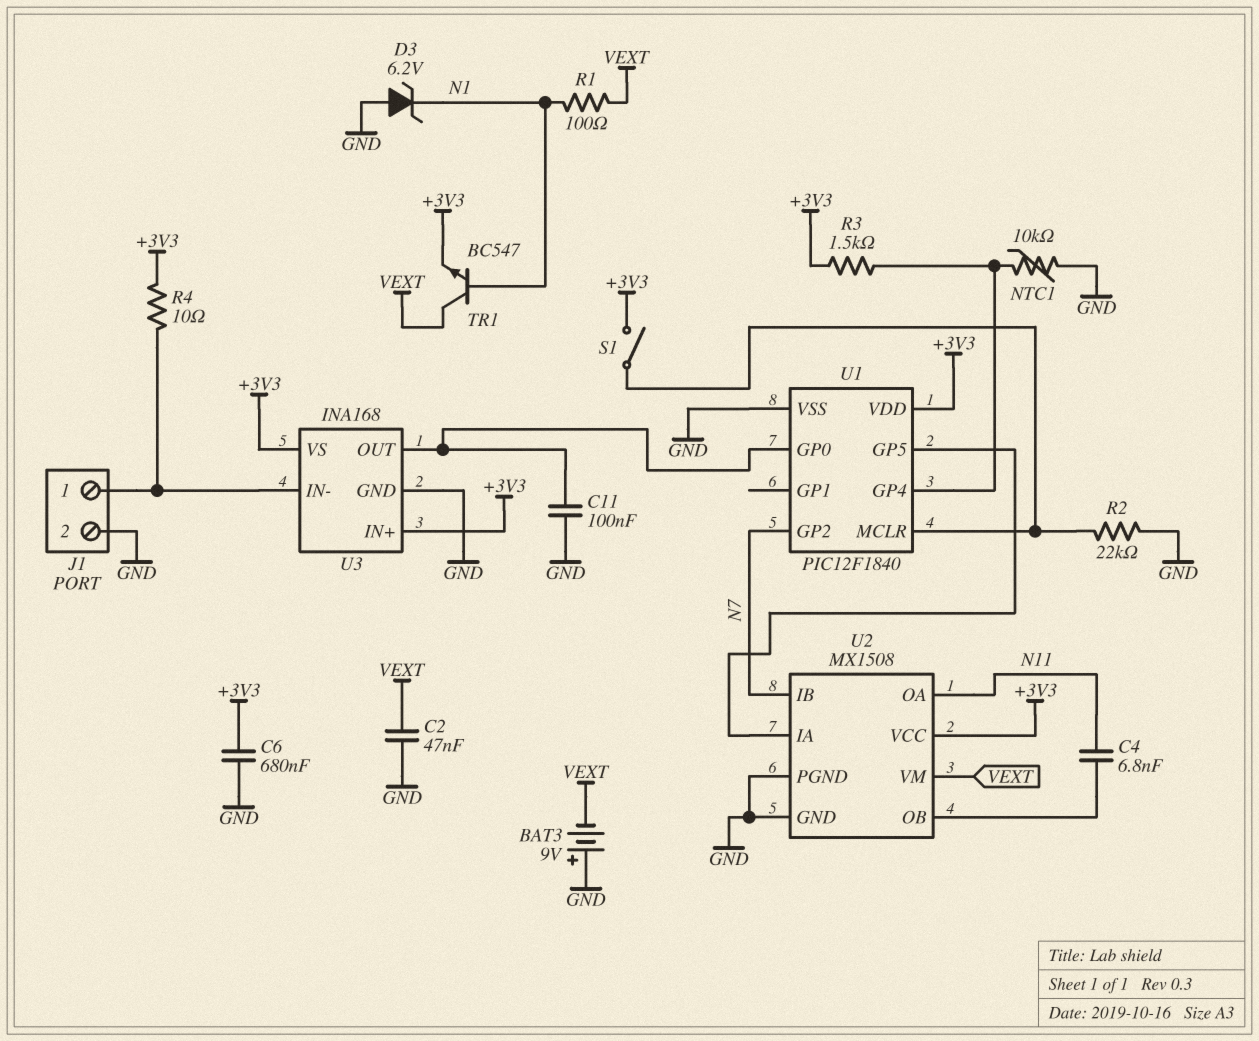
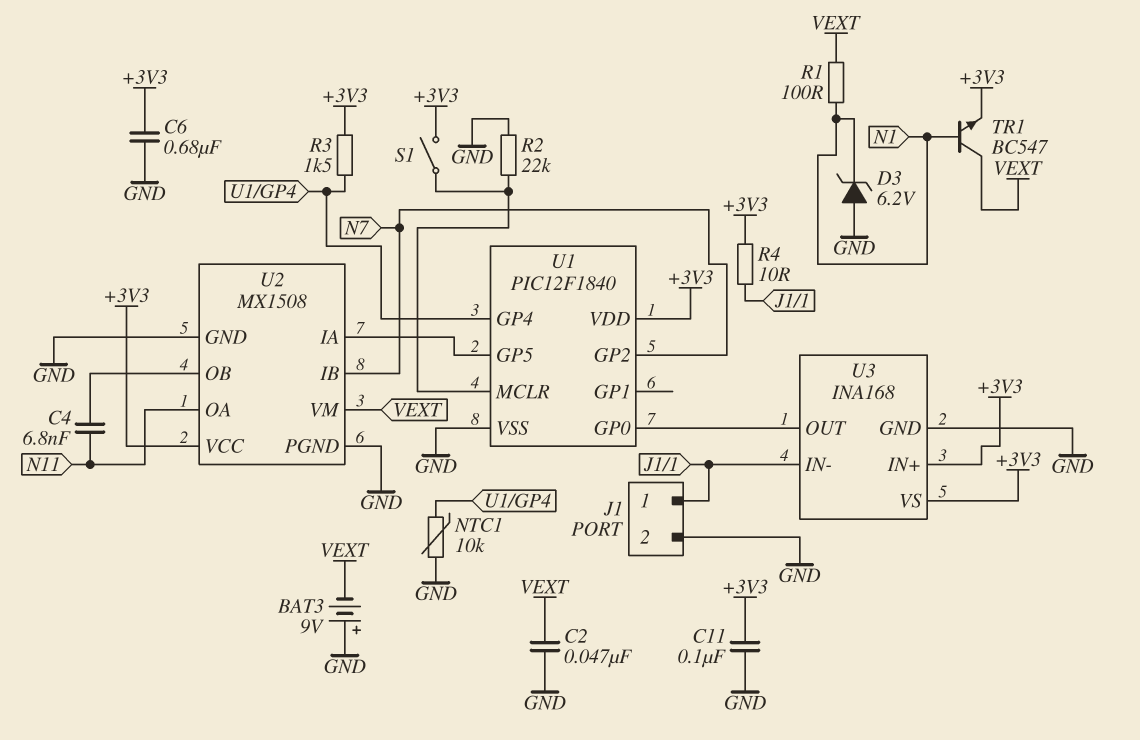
C11: 100nF (GND, U1/GP0) -> 100nF (+3V3, GND)

